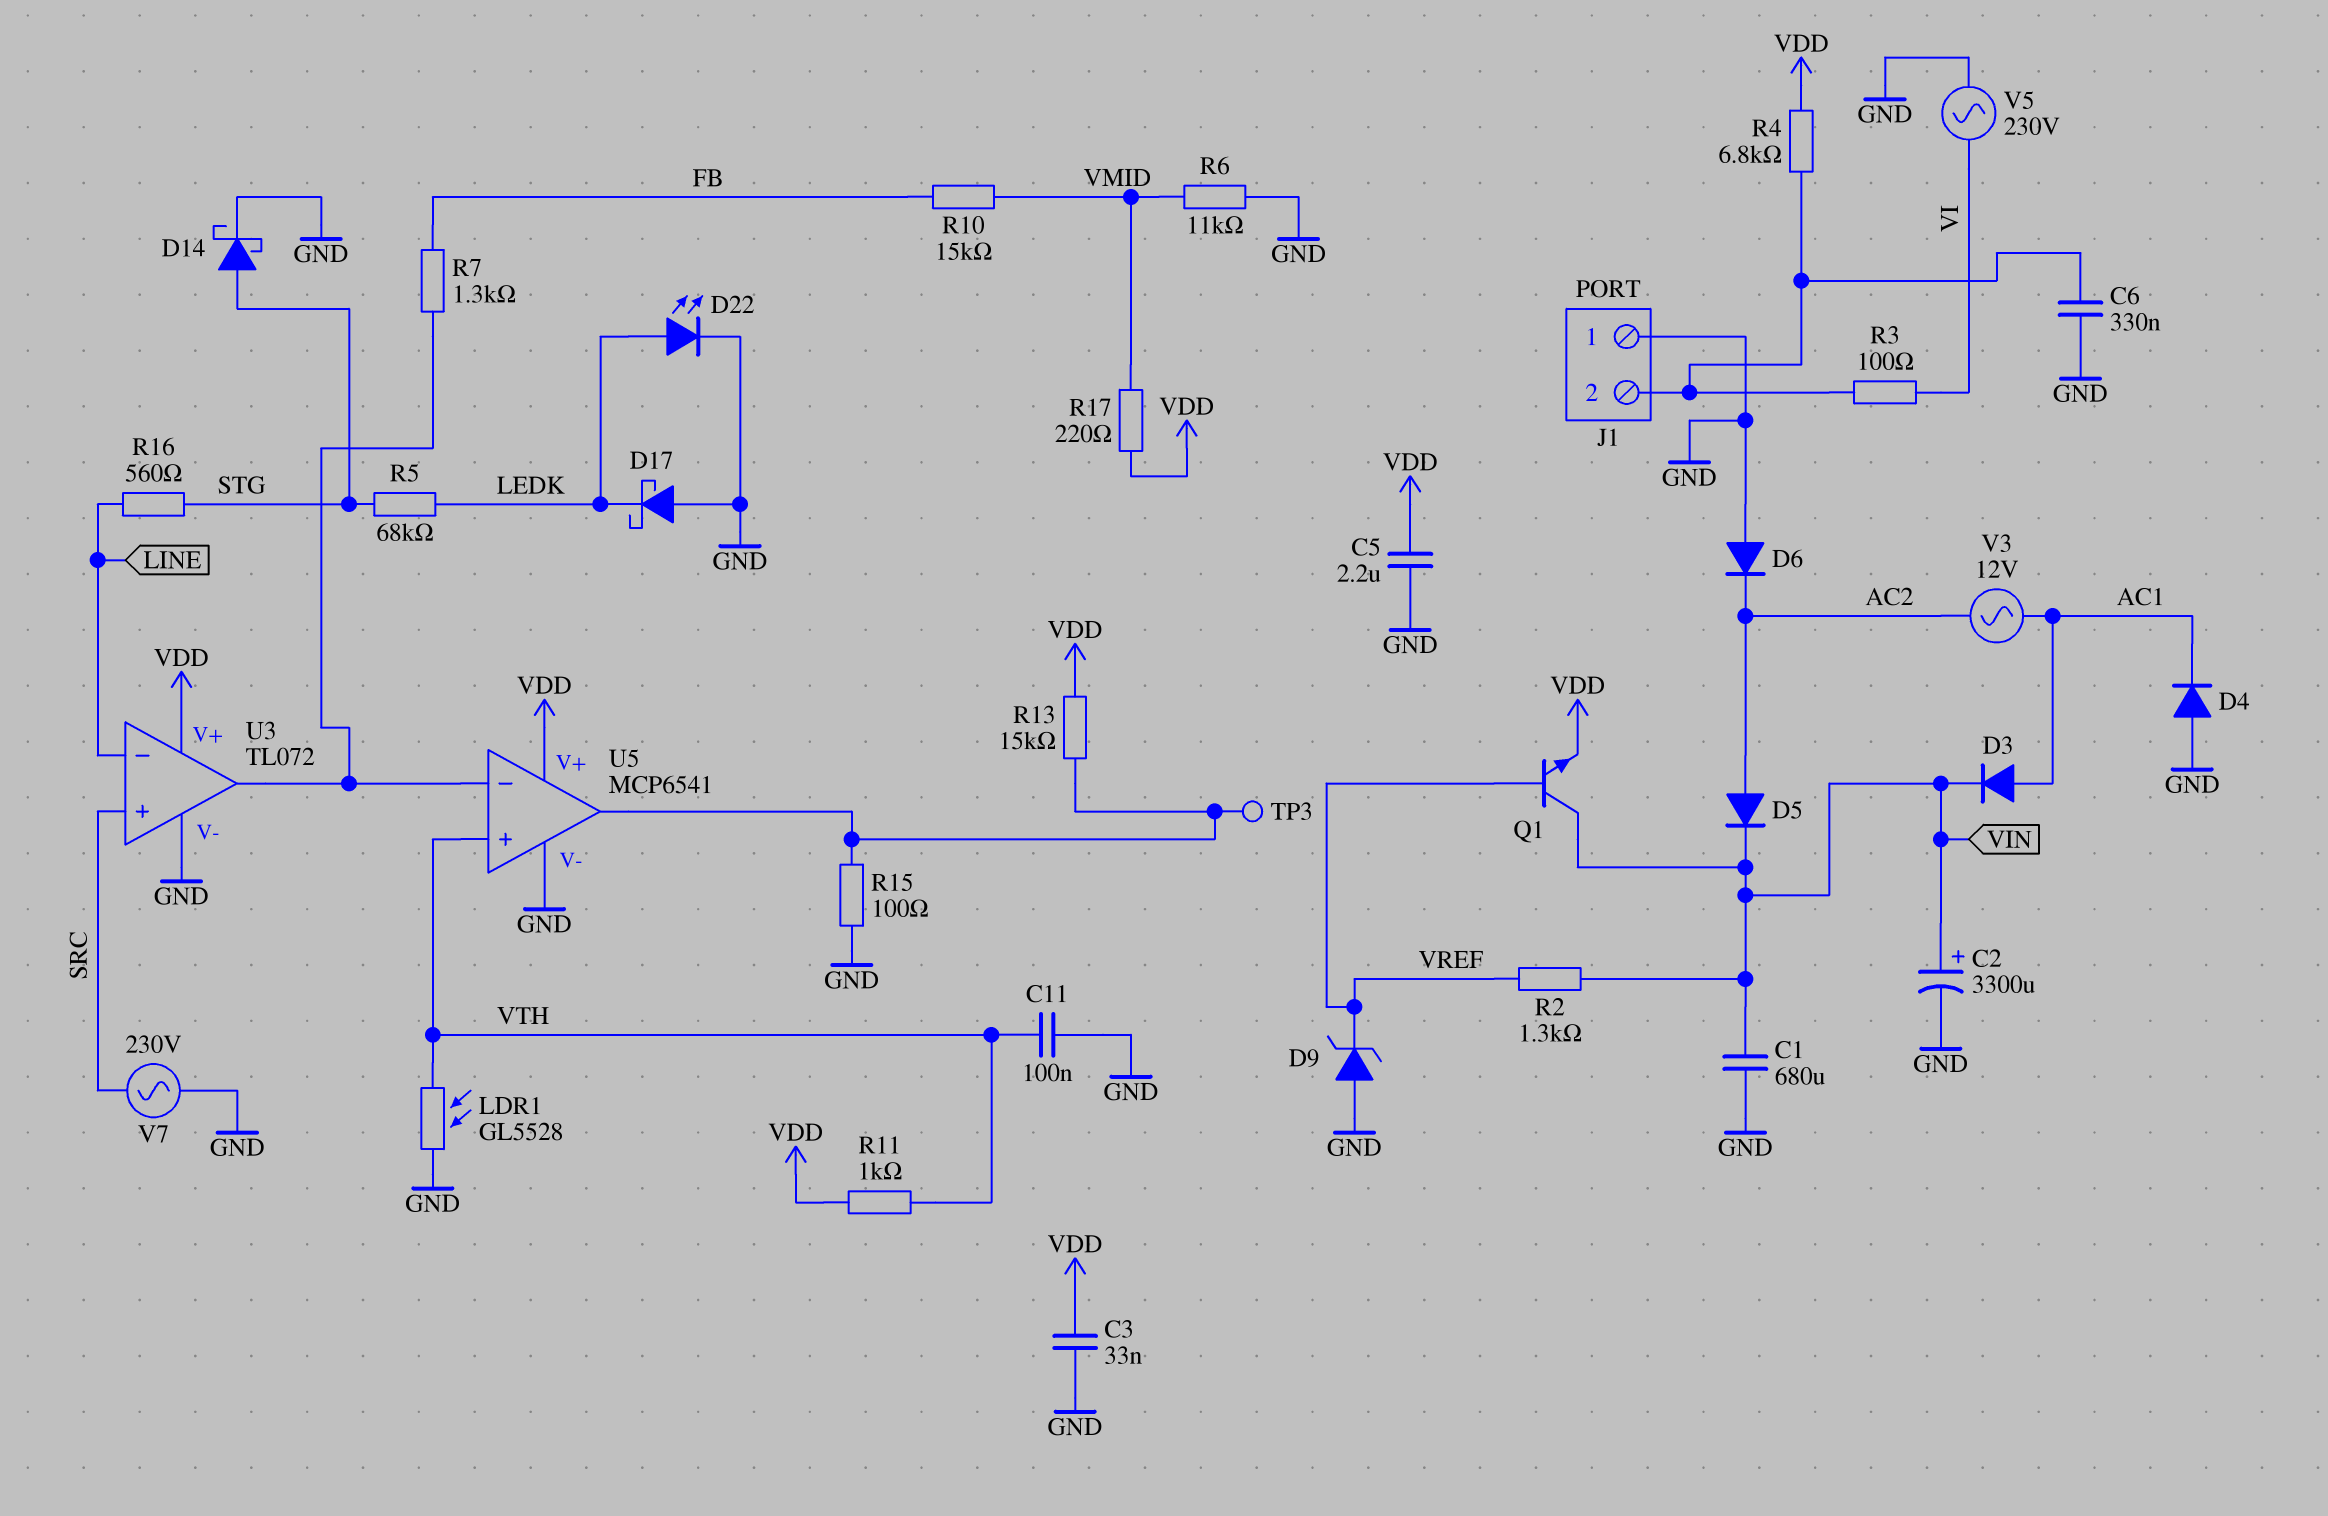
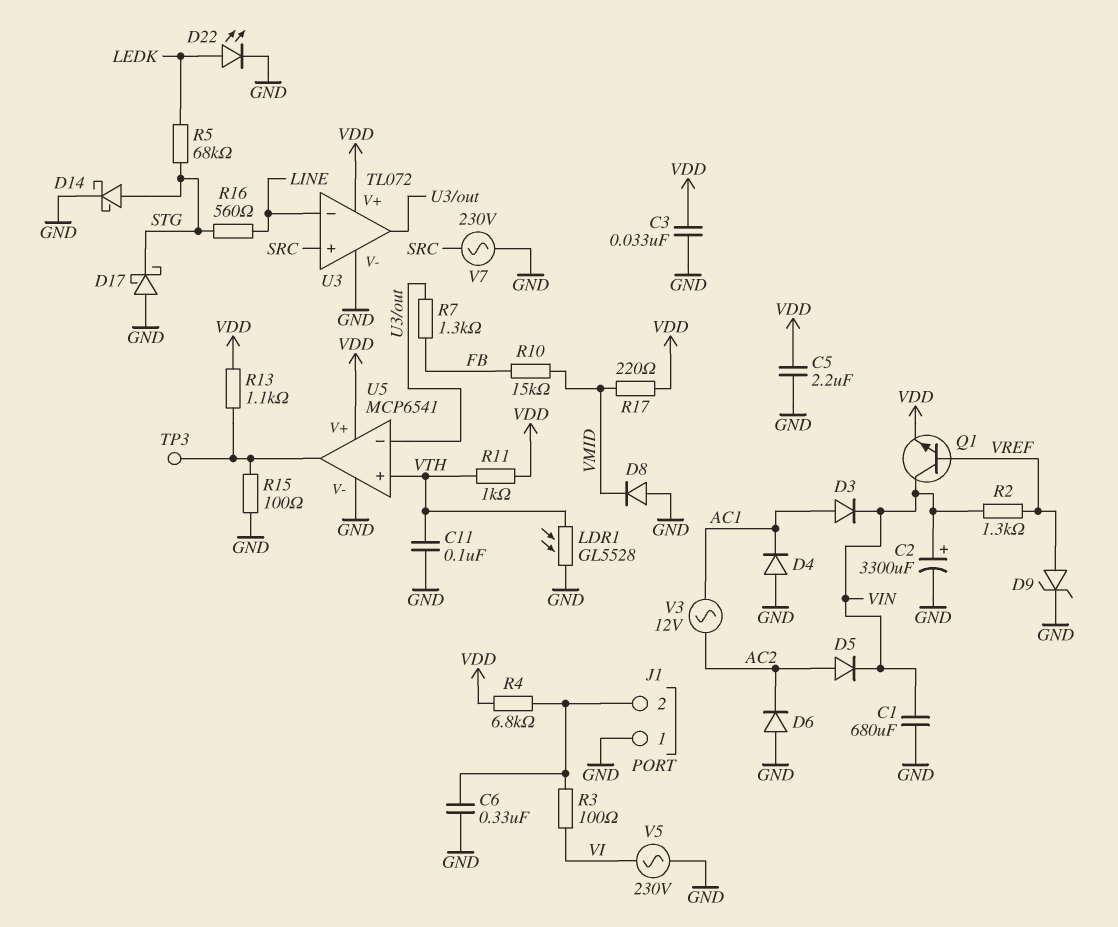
D8: none -> diode (A GND, K VMID)
D9: zener (A GND, K VREF) -> zener (A VREF, K GND)
D17: schottky (A GND, K LEDK) -> schottky (A GND, K STG)
R6: 11k (GND, VMID) -> none
R13: 15k (U5/out, VDD) -> 1.1k (U5/out, VDD)

